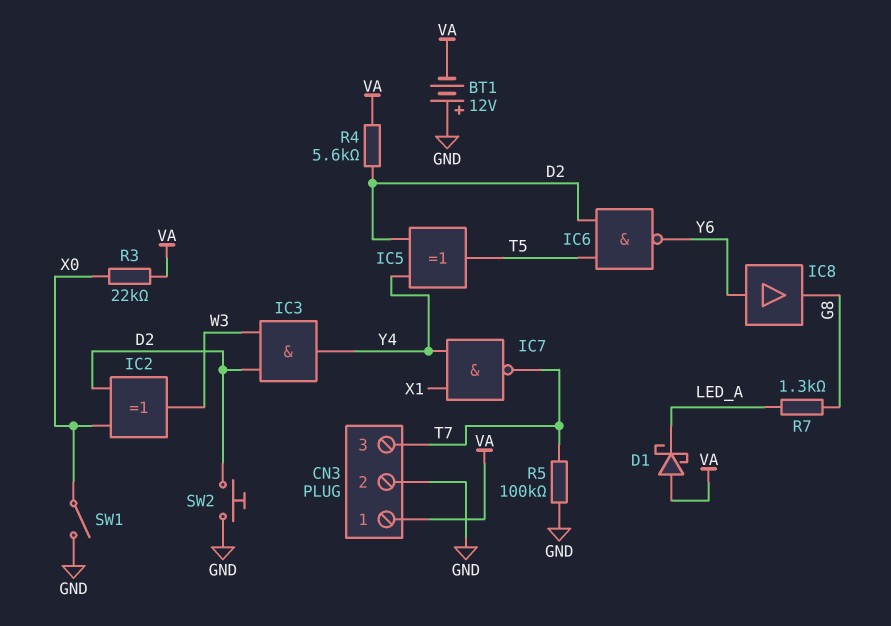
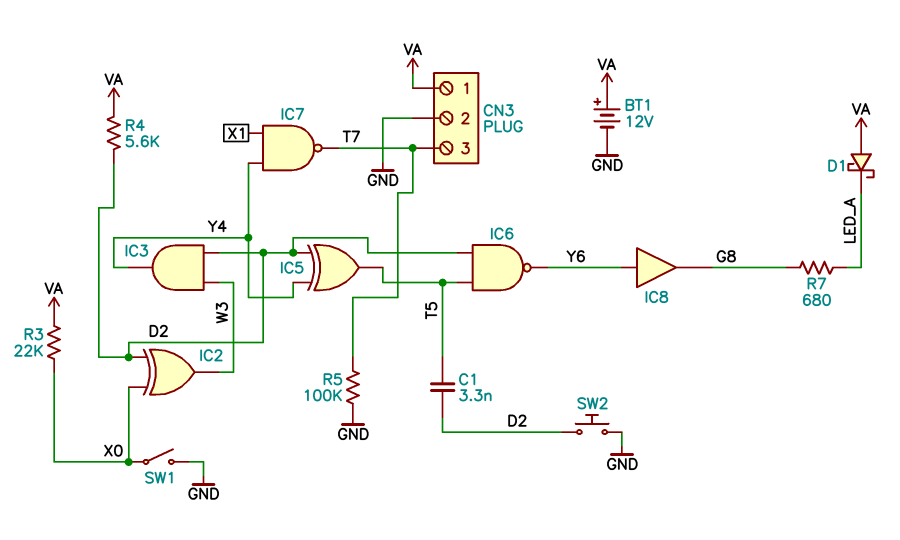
BT1: 12V (plus GND, minus VA) -> 12V (plus VA, minus GND)
C1: none -> 3.3nF (D2, T5)
R7: 1.3k (G8, LED_A) -> 680 (G8, LED_A)

